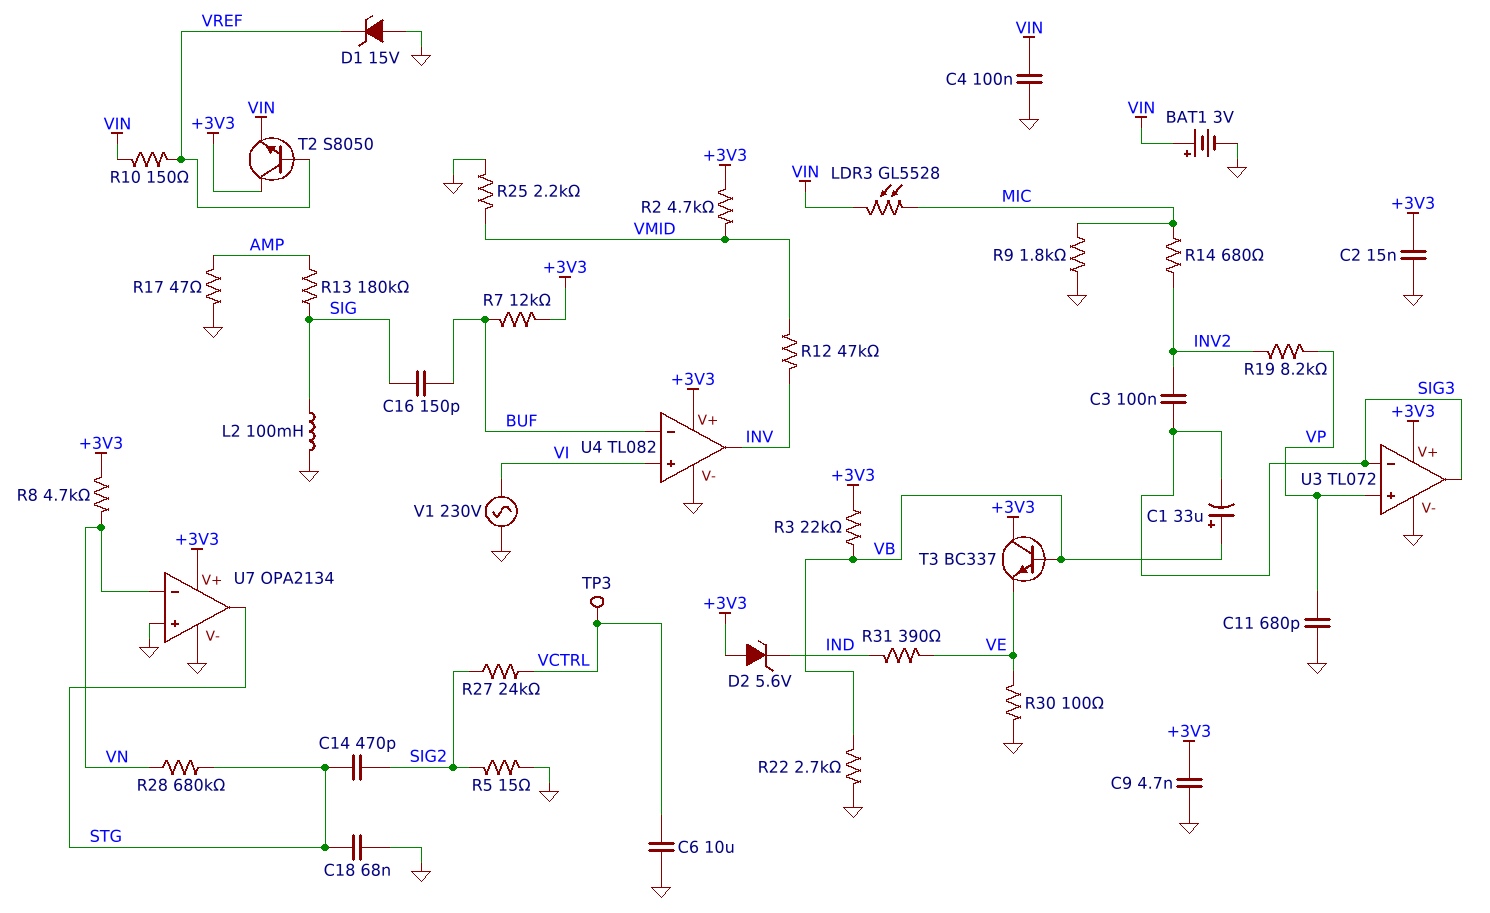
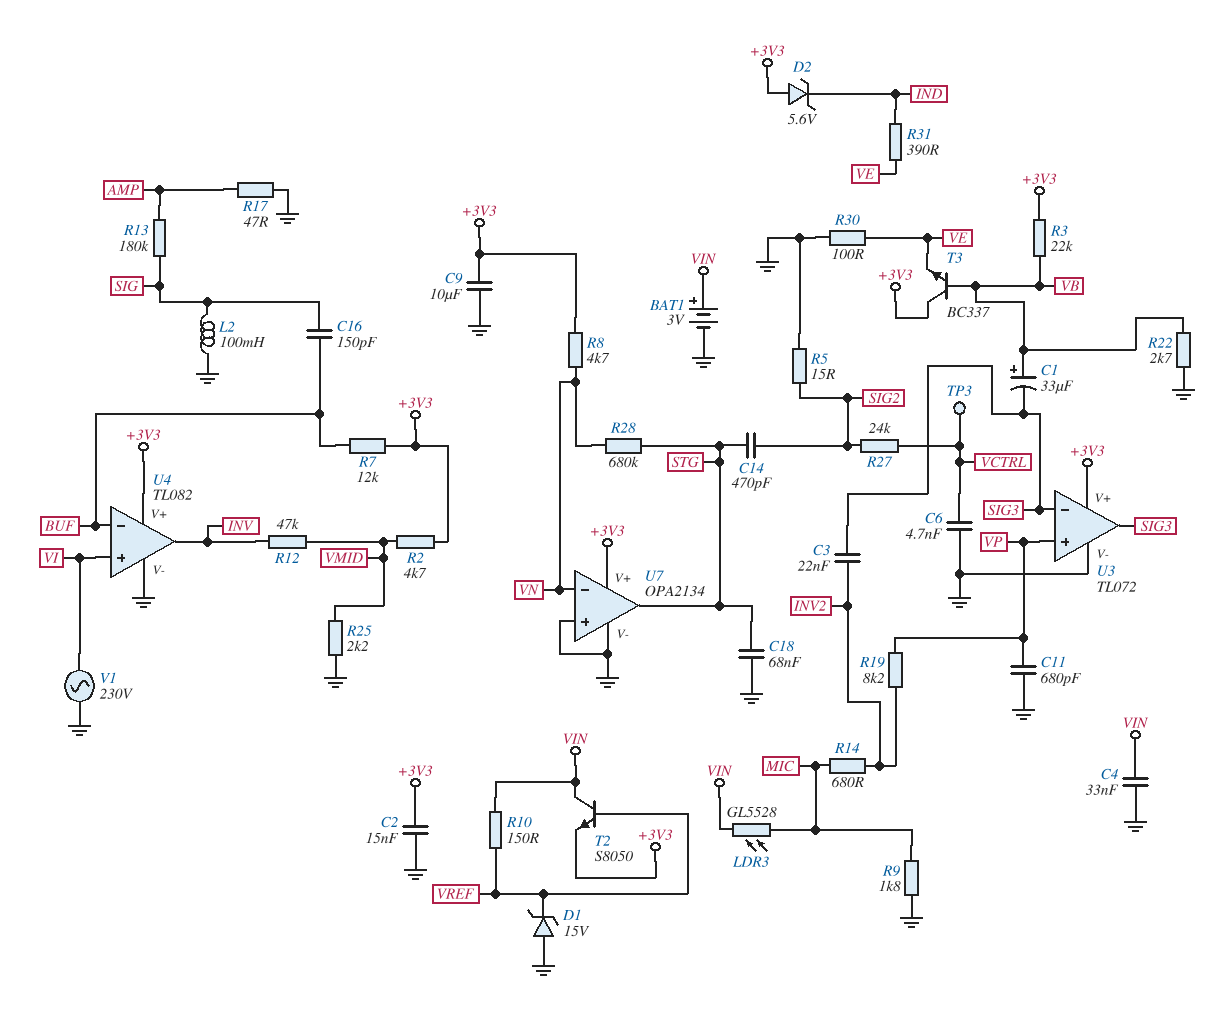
C3: 100nF (INV2, SIG3) -> 22nF (INV2, SIG3)
C4: 100nF (GND, VIN) -> 33nF (GND, VIN)
C6: 10uF (GND, VCTRL) -> 4.7nF (GND, VCTRL)
C9: 4.7nF (+3V3, GND) -> 10uF (+3V3, GND)
T2: NPN S8050 (B VREF, C +3V3, E VIN) -> NPN S8050 (B VREF, C VIN, E +3V3)

